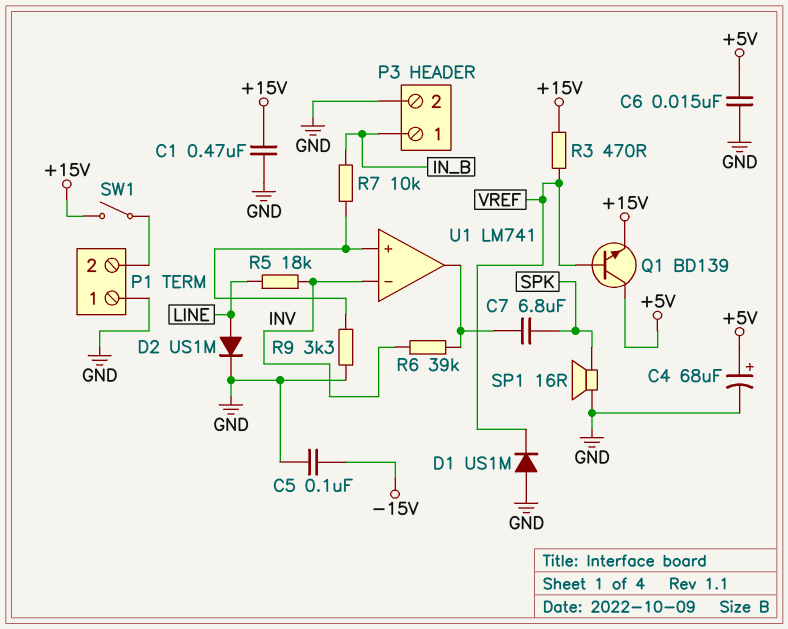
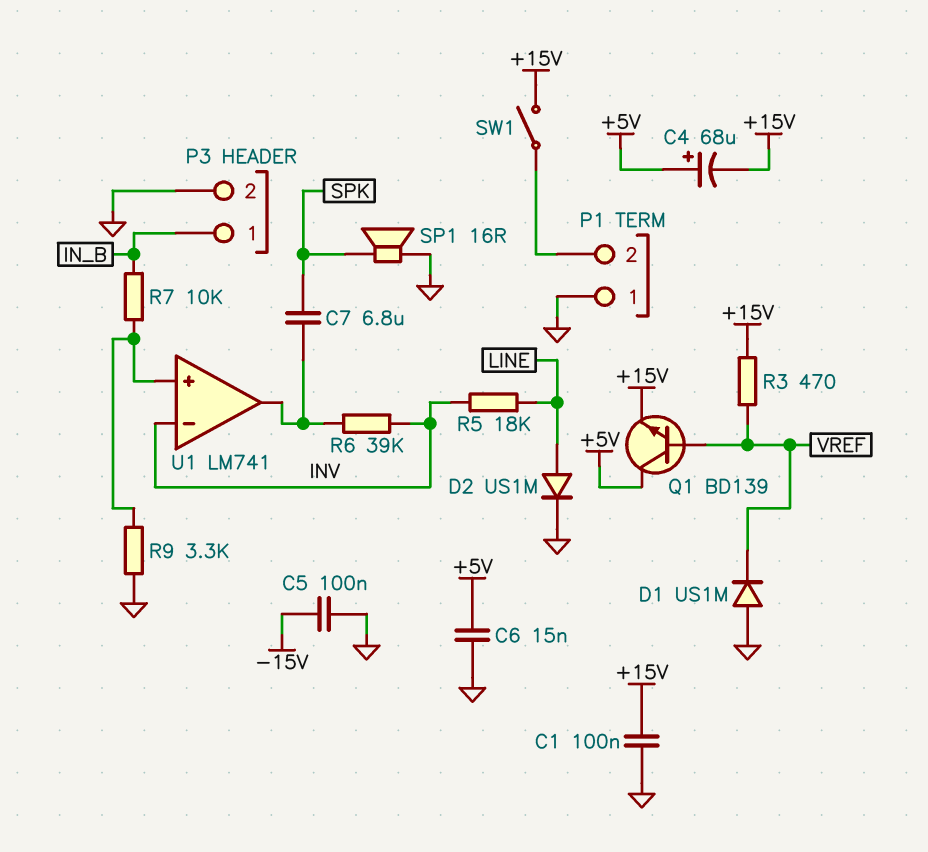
C1: 470nF (+15V, GND) -> 100nF (+15V, GND)
C4: 68uF (plus +5V, minus GND) -> 68uF (plus +5V, minus +15V)

